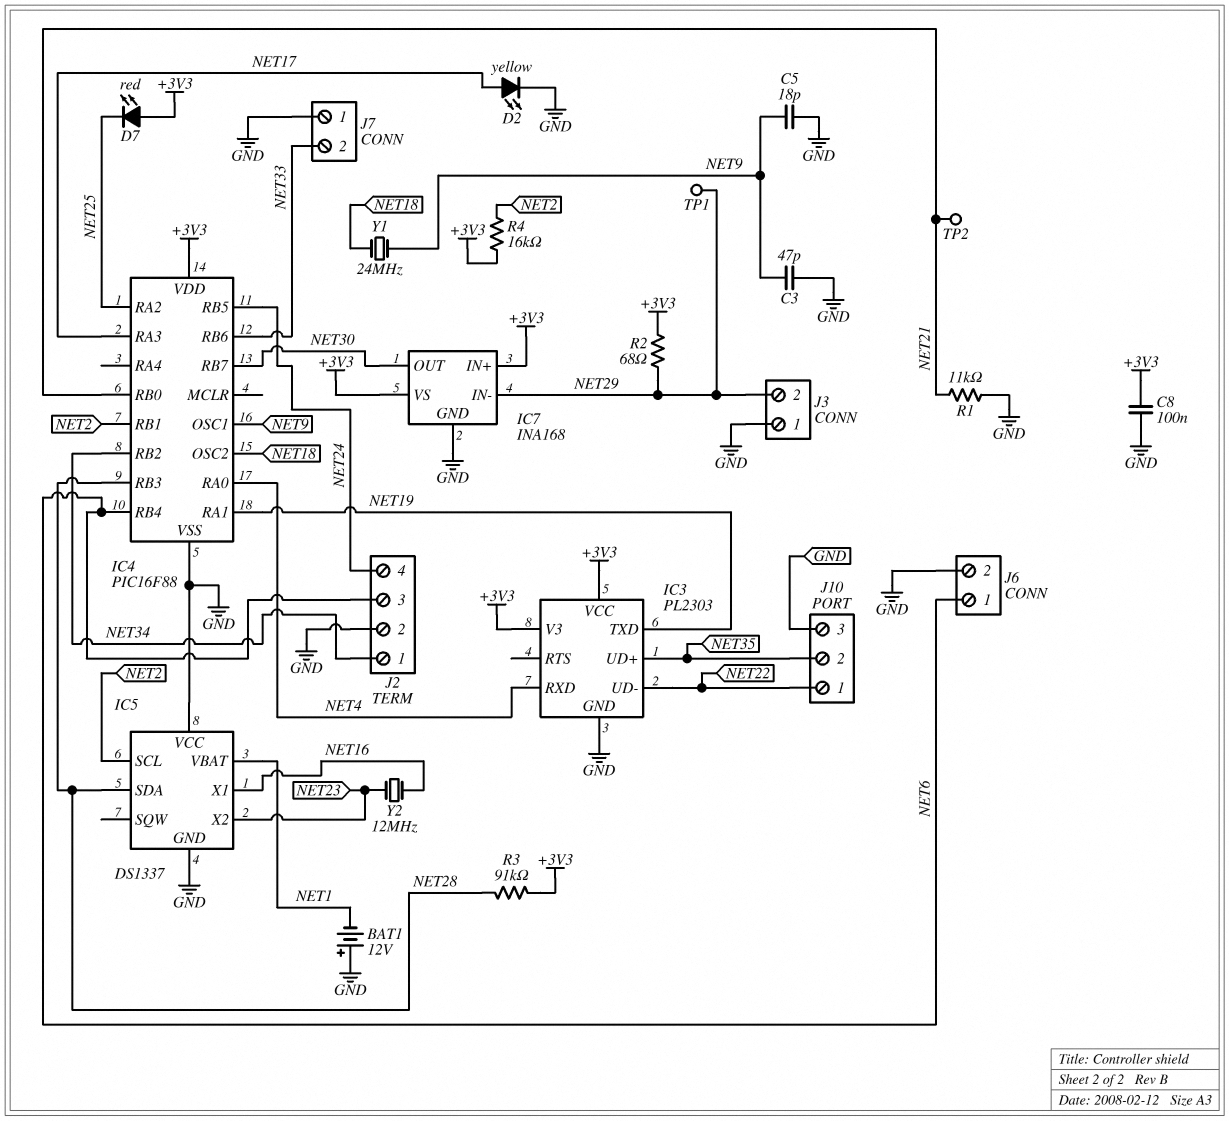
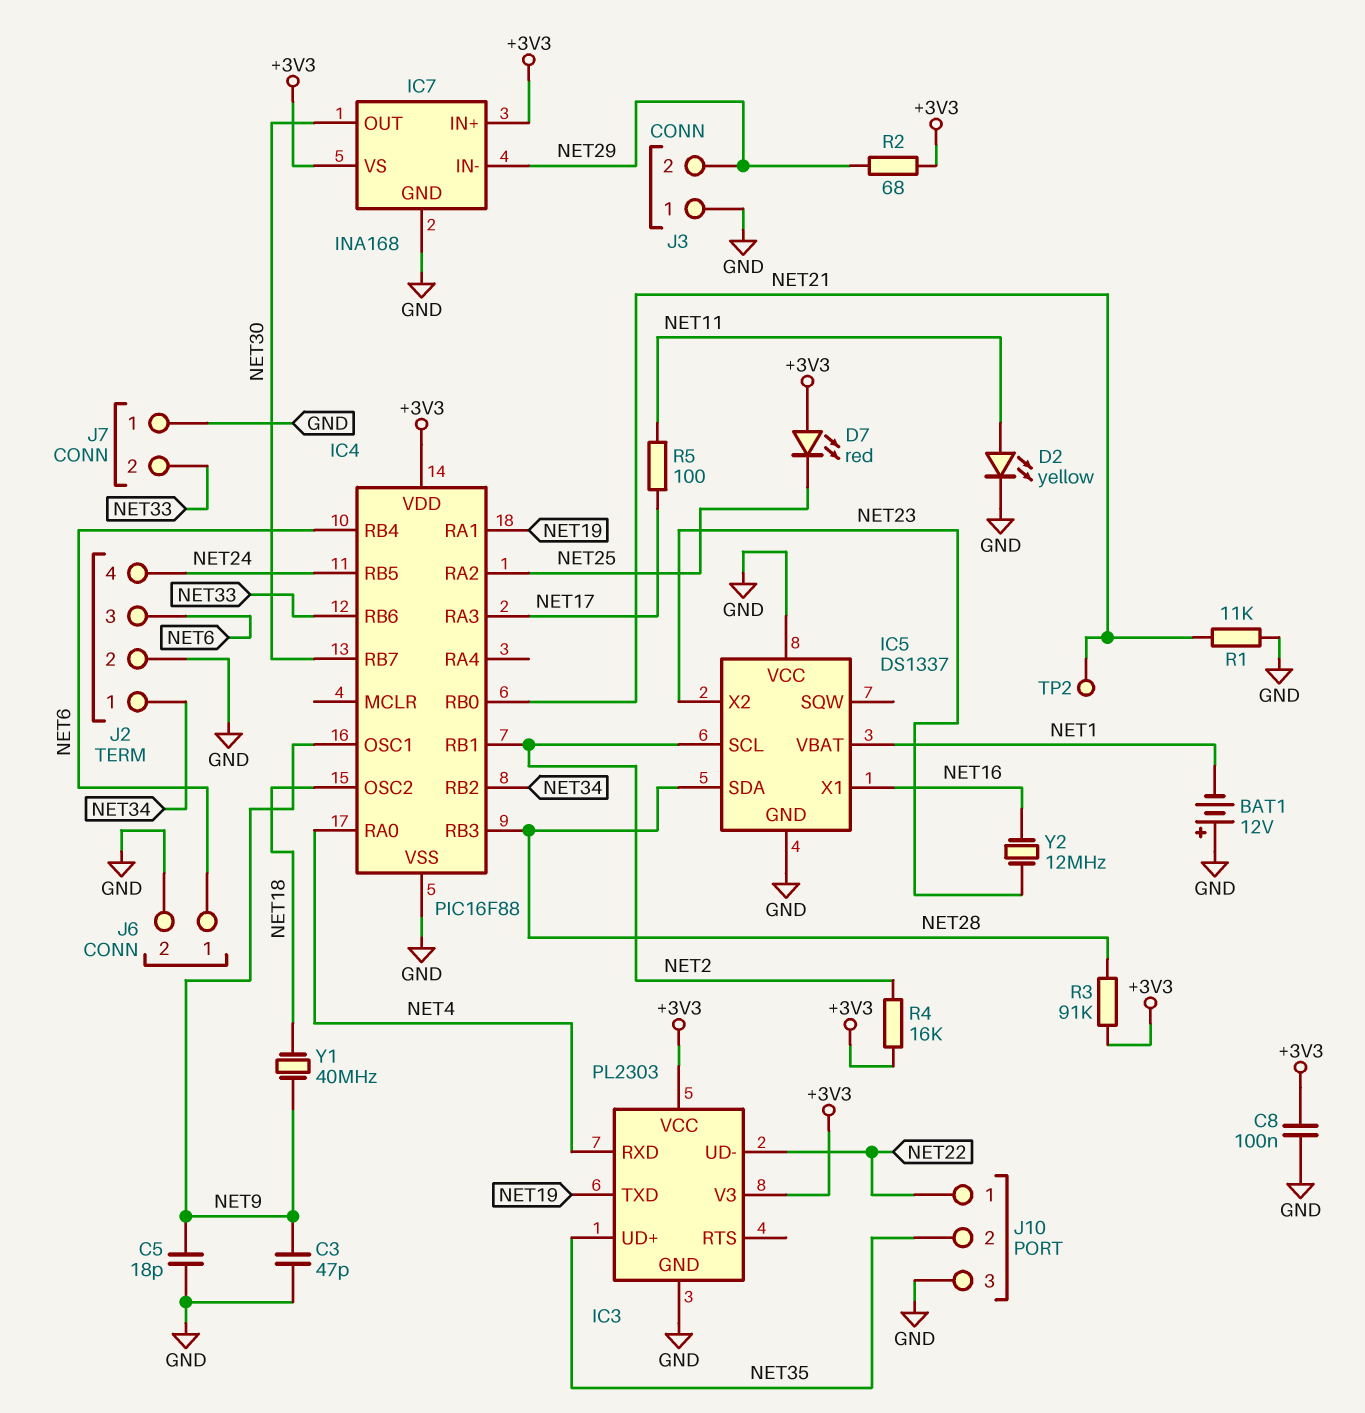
D2: LED yellow (A NET17, K GND) -> LED yellow (A NET11, K GND)
R5: none -> 100 (NET11, NET17)
TP1: test point (NET29) -> none
Y1: 24MHz (NET9, NET18) -> 40MHz (NET9, NET18)

